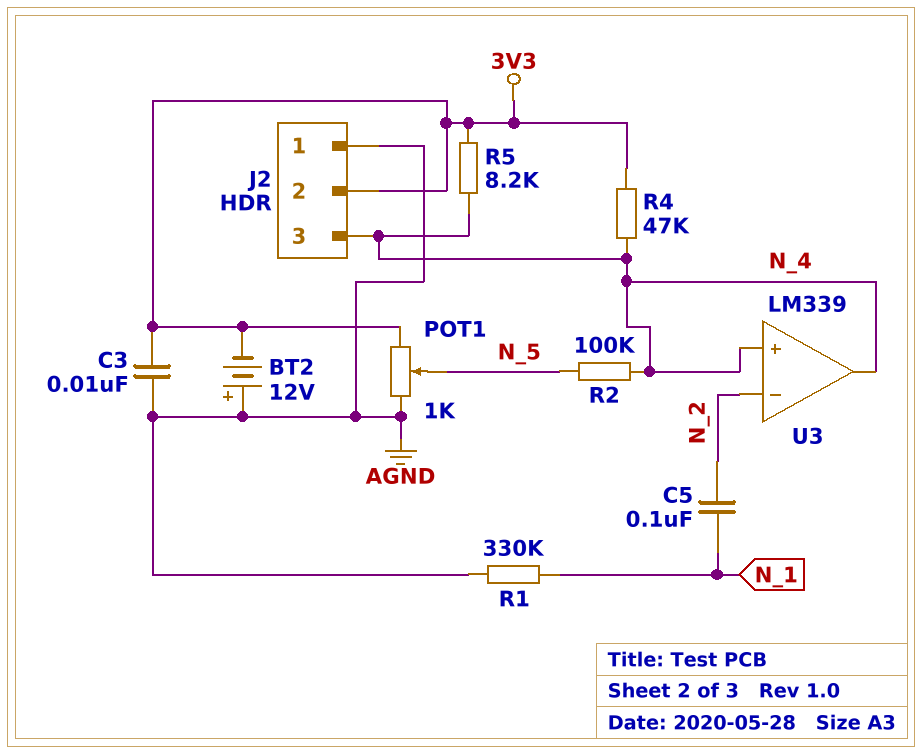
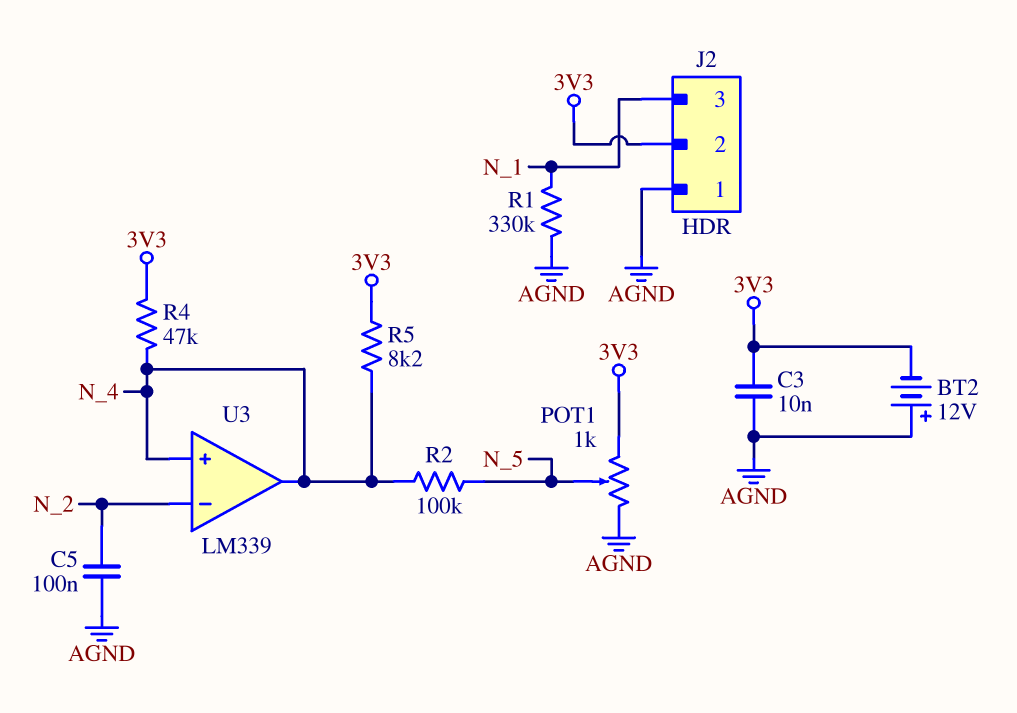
C5: 100nF (N_1, N_2) -> 100nF (AGND, N_2)
J2 pin 3: N_4 -> N_1

